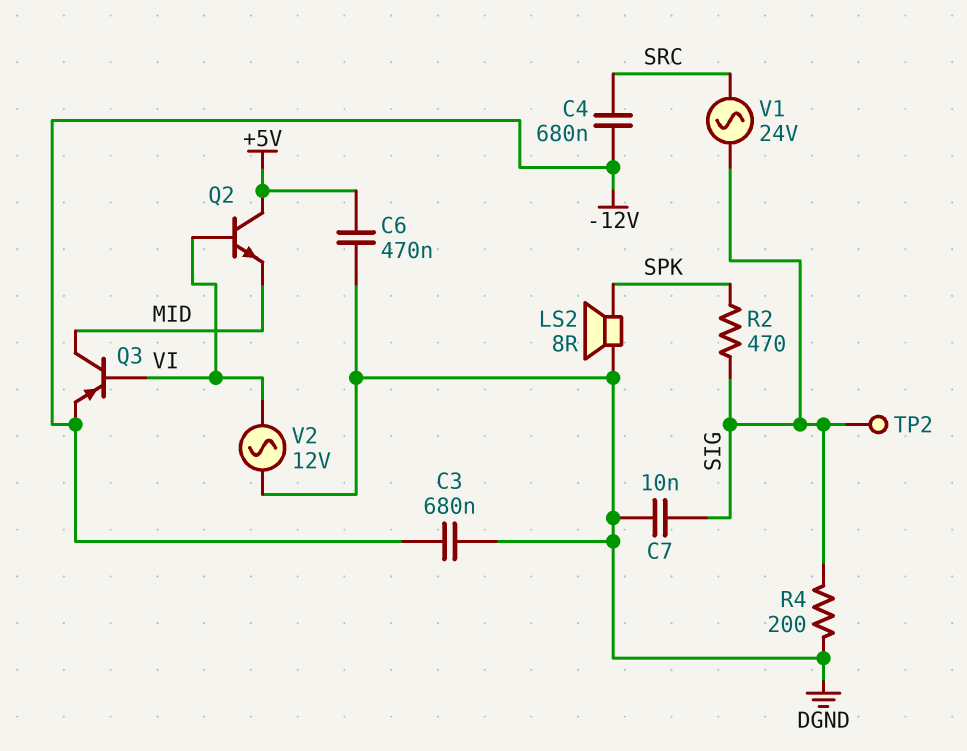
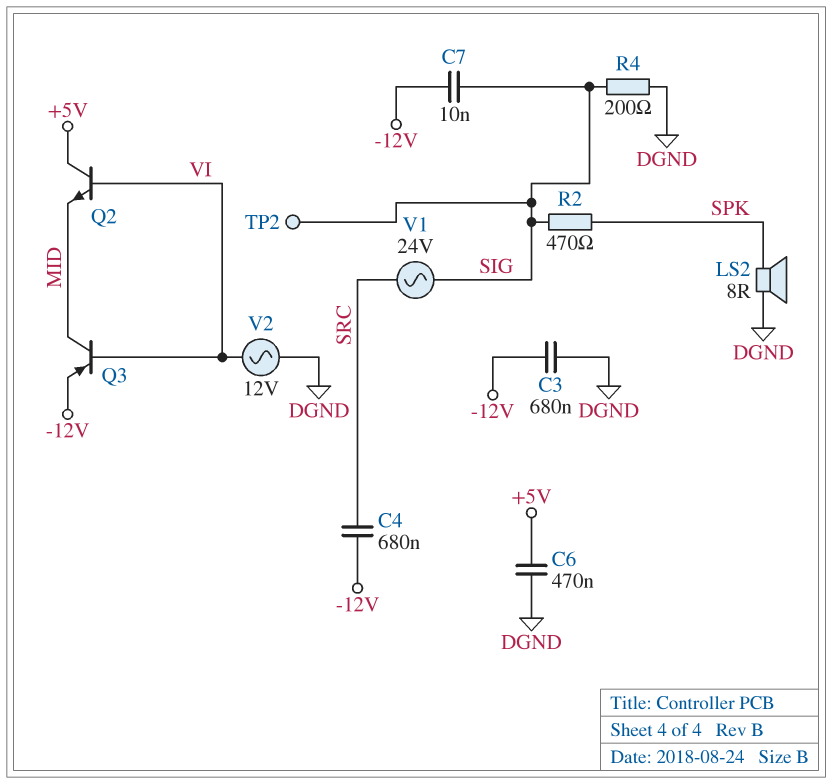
C7: 10nF (DGND, SIG) -> 10nF (-12V, SIG)

